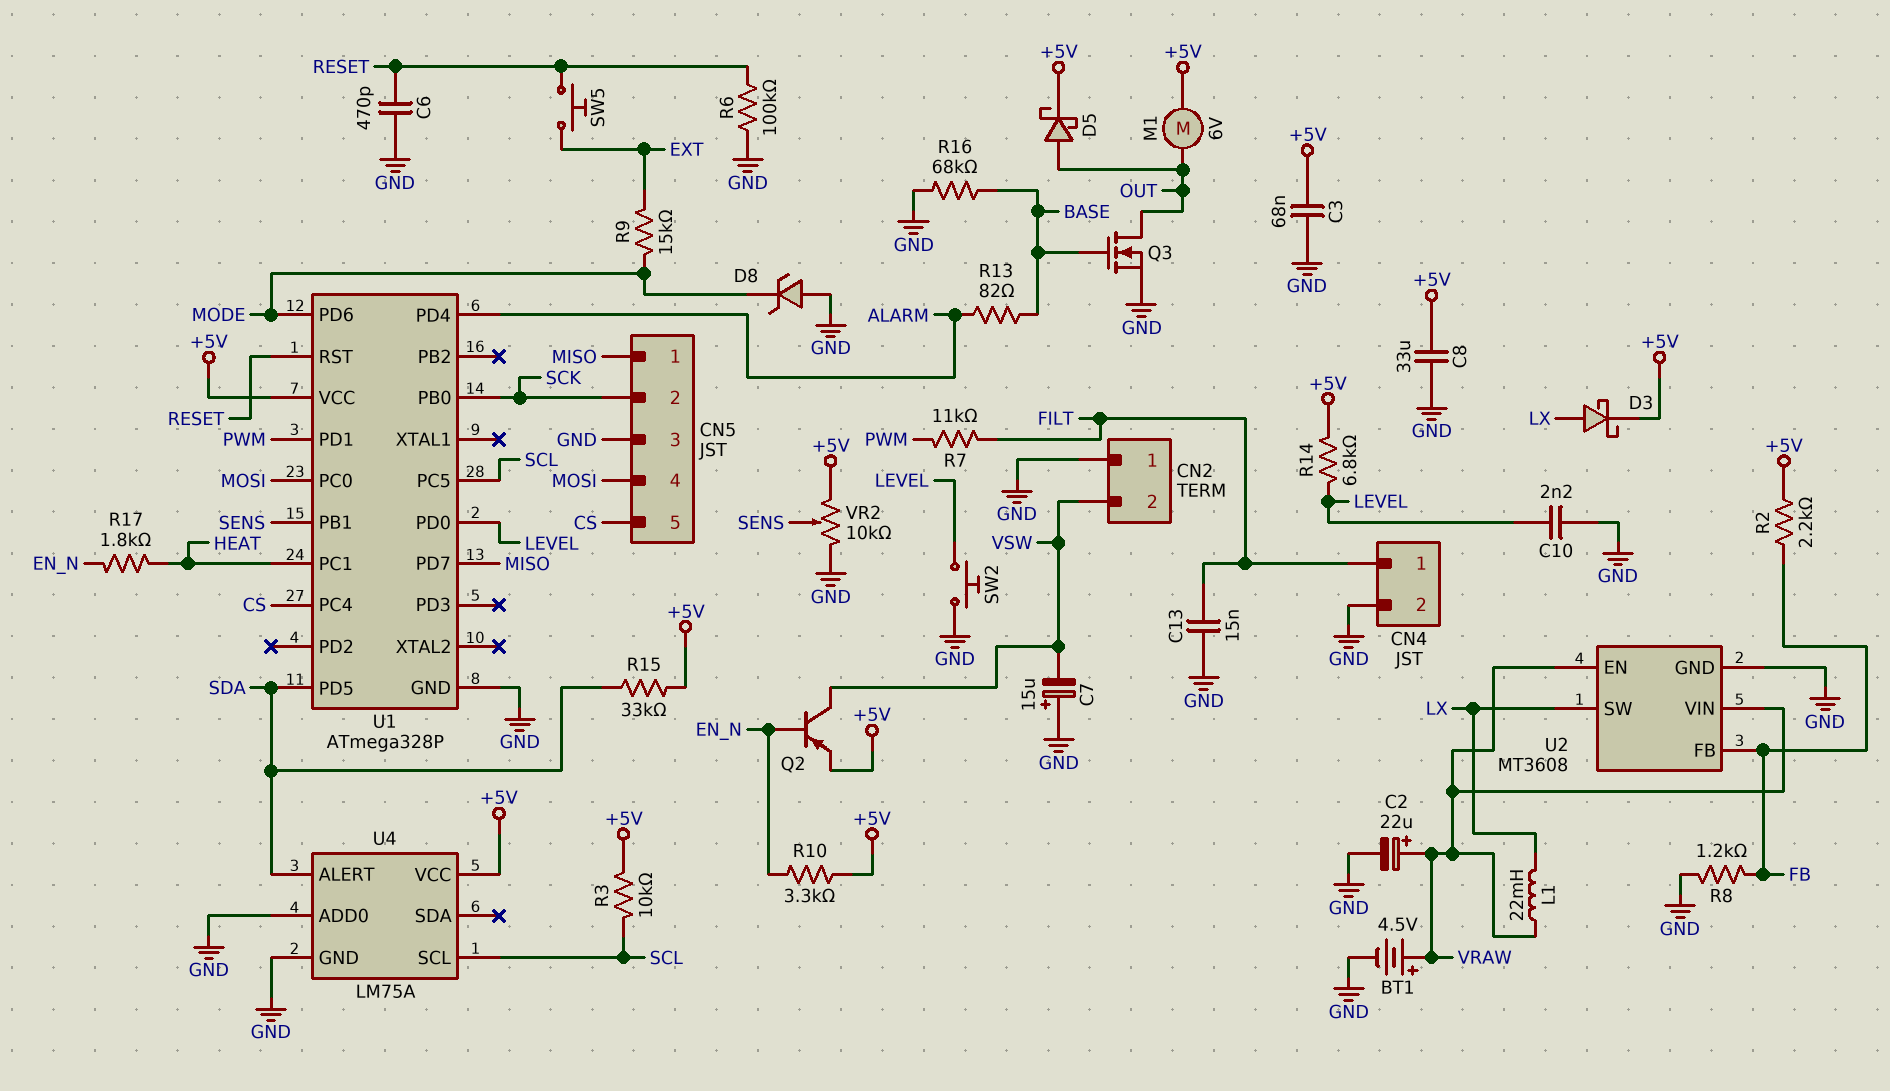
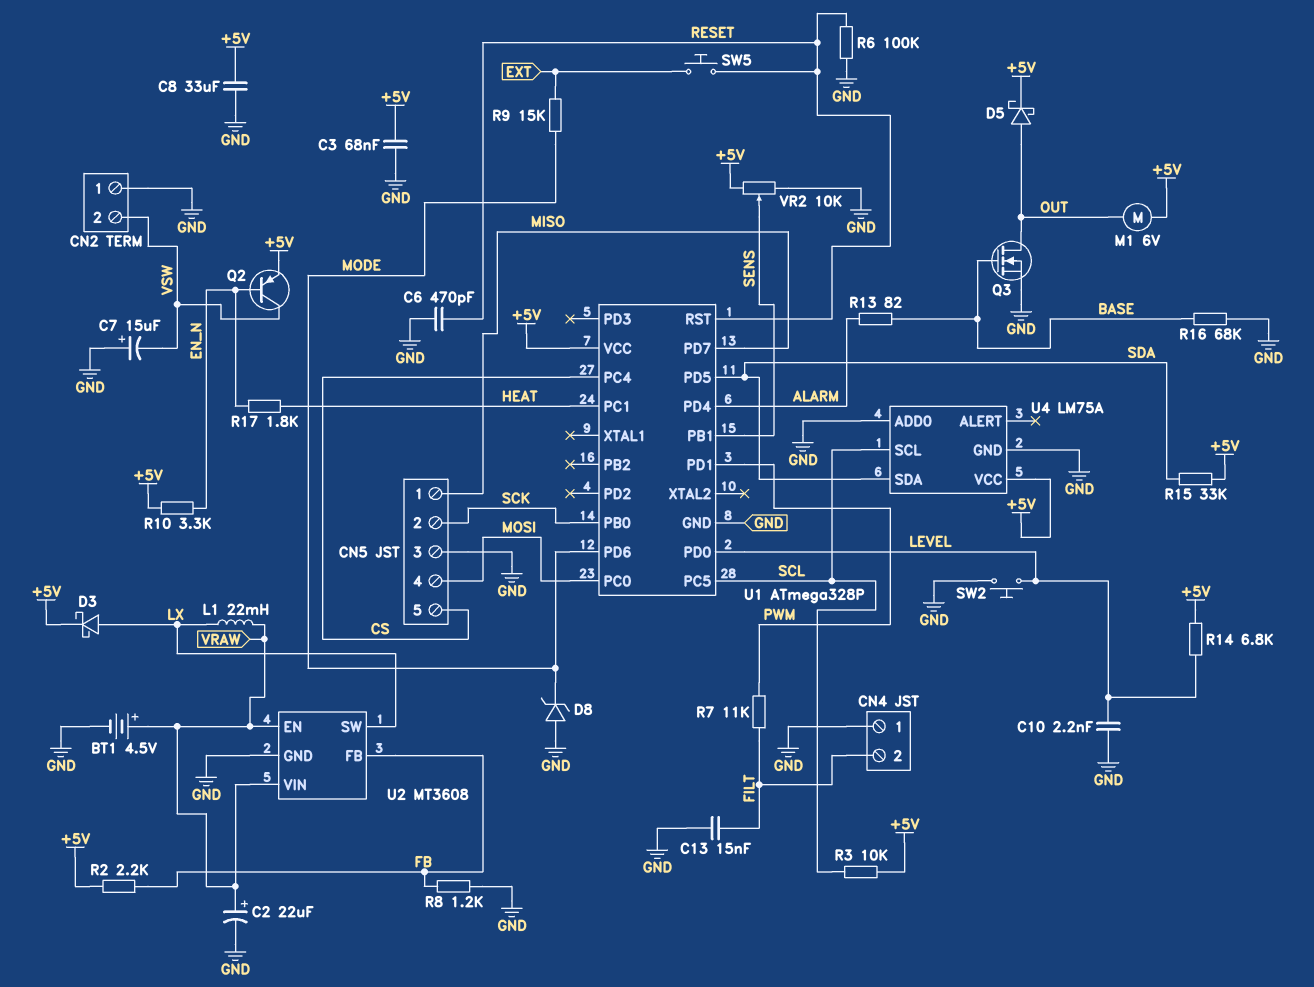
CN4 pin 1: FILT -> GND
CN4 pin 2: GND -> FILT
U4 pin ALERT: SDA -> none
U4 pin SDA: none -> SDA

